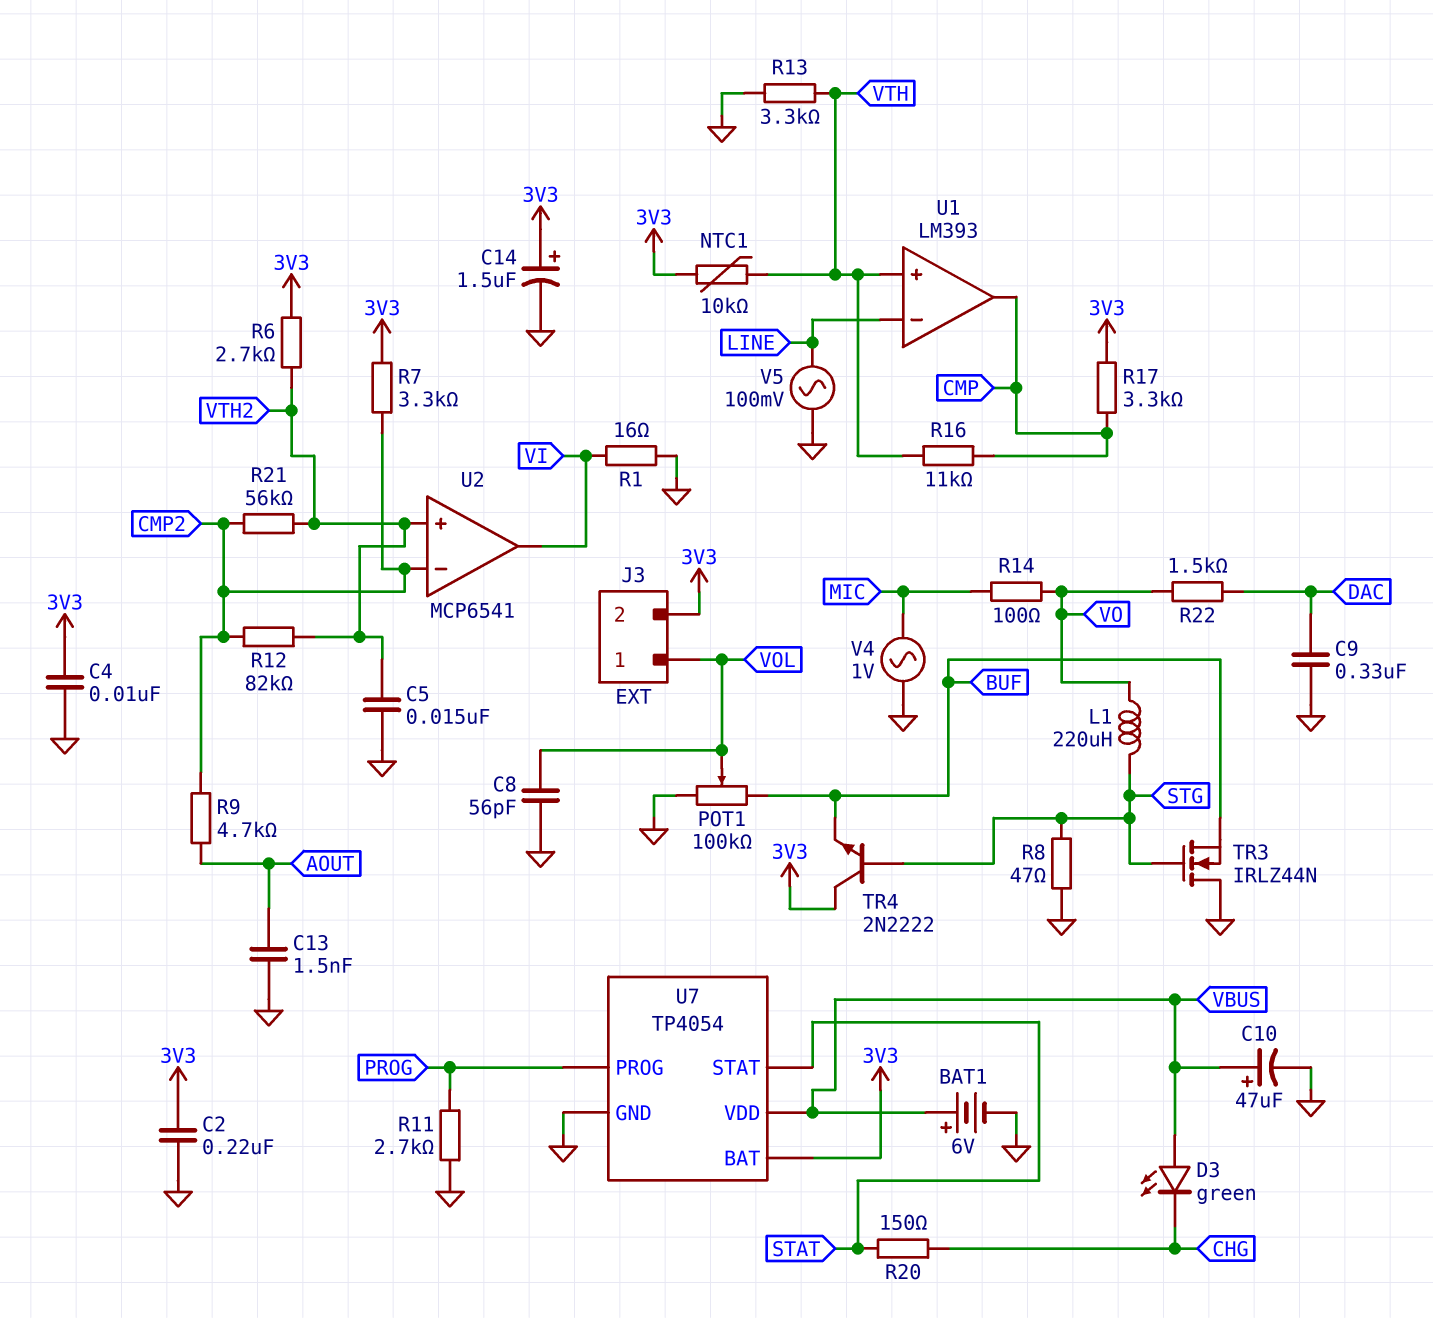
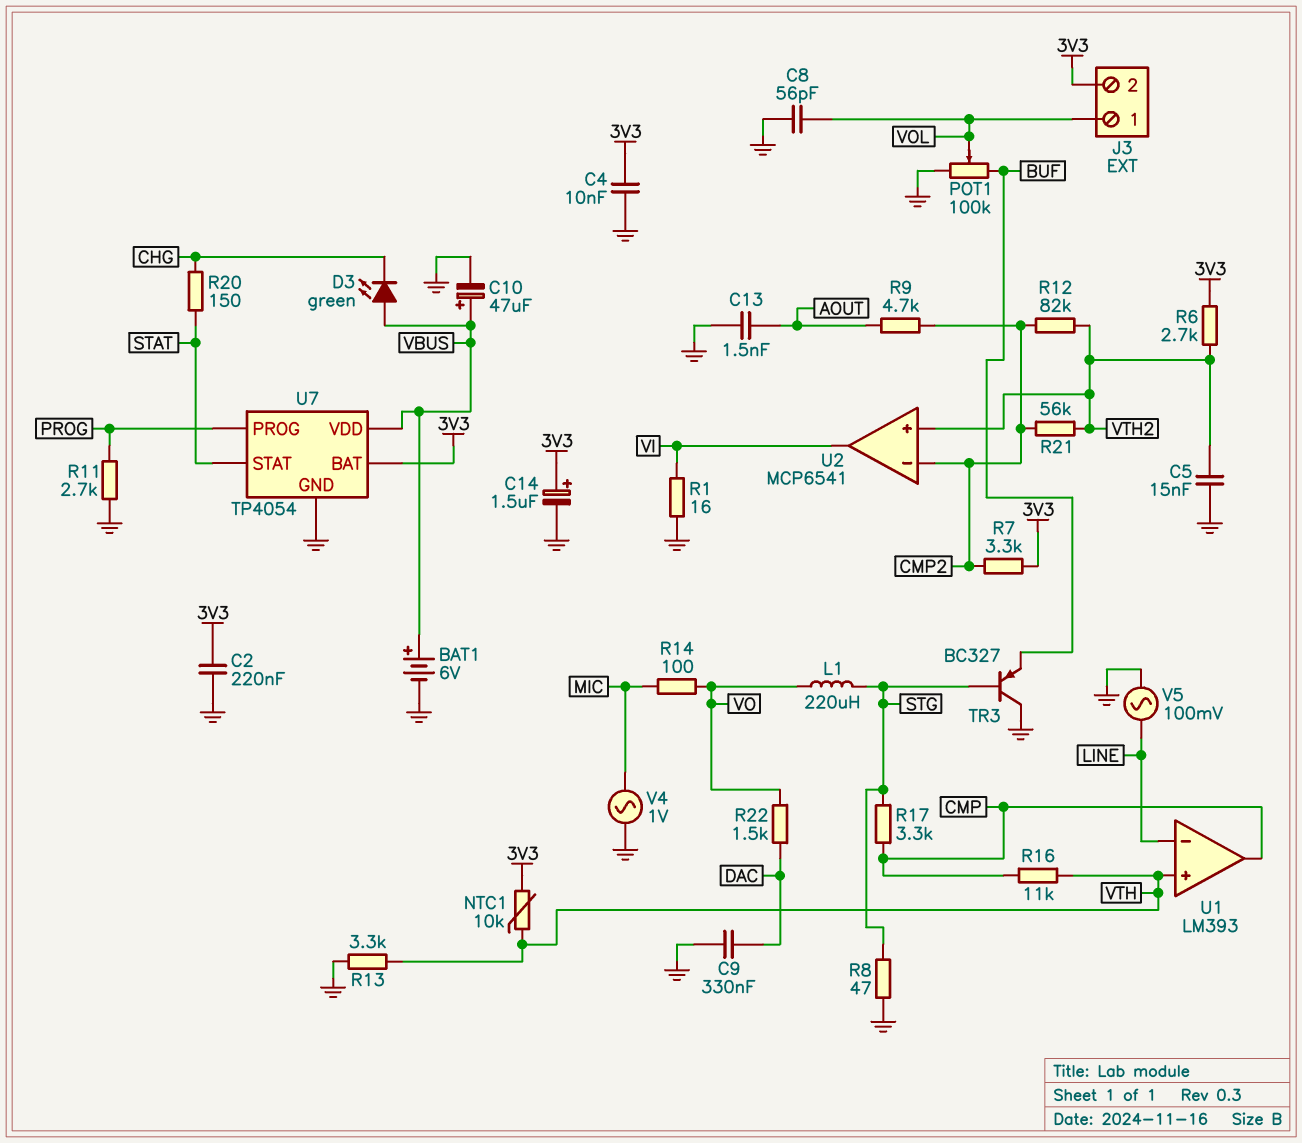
R17: 3.3k (3V3, CMP) -> 3.3k (CMP, STG)
TR3: NMOS IRLZ44N (G STG, D GND, S BUF) -> PNP BC327 (B STG, C GND, E BUF)
TR4: NPN 2N2222 (B STG, C 3V3, E BUF) -> none

